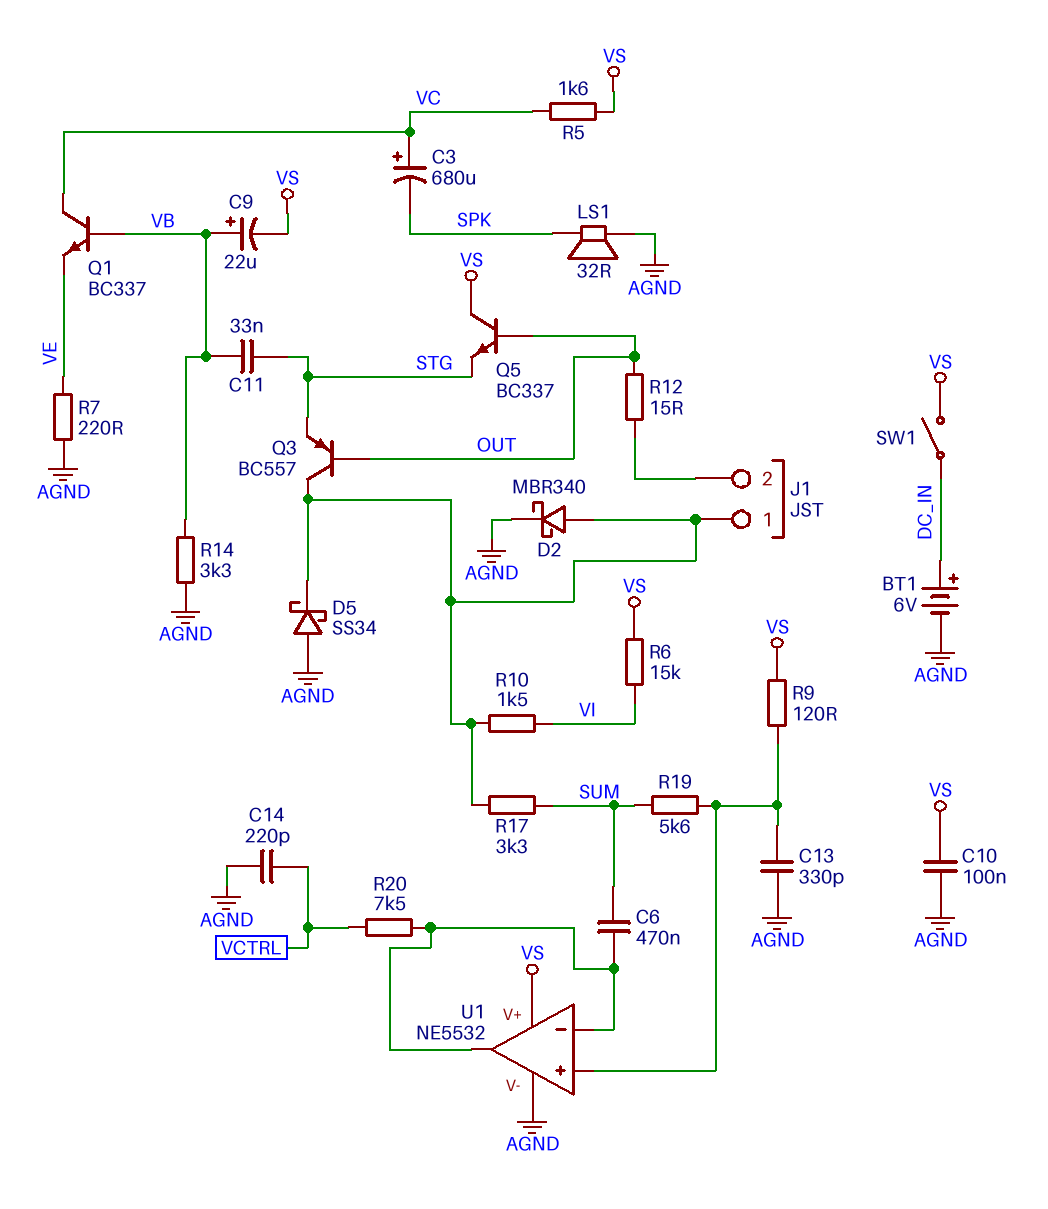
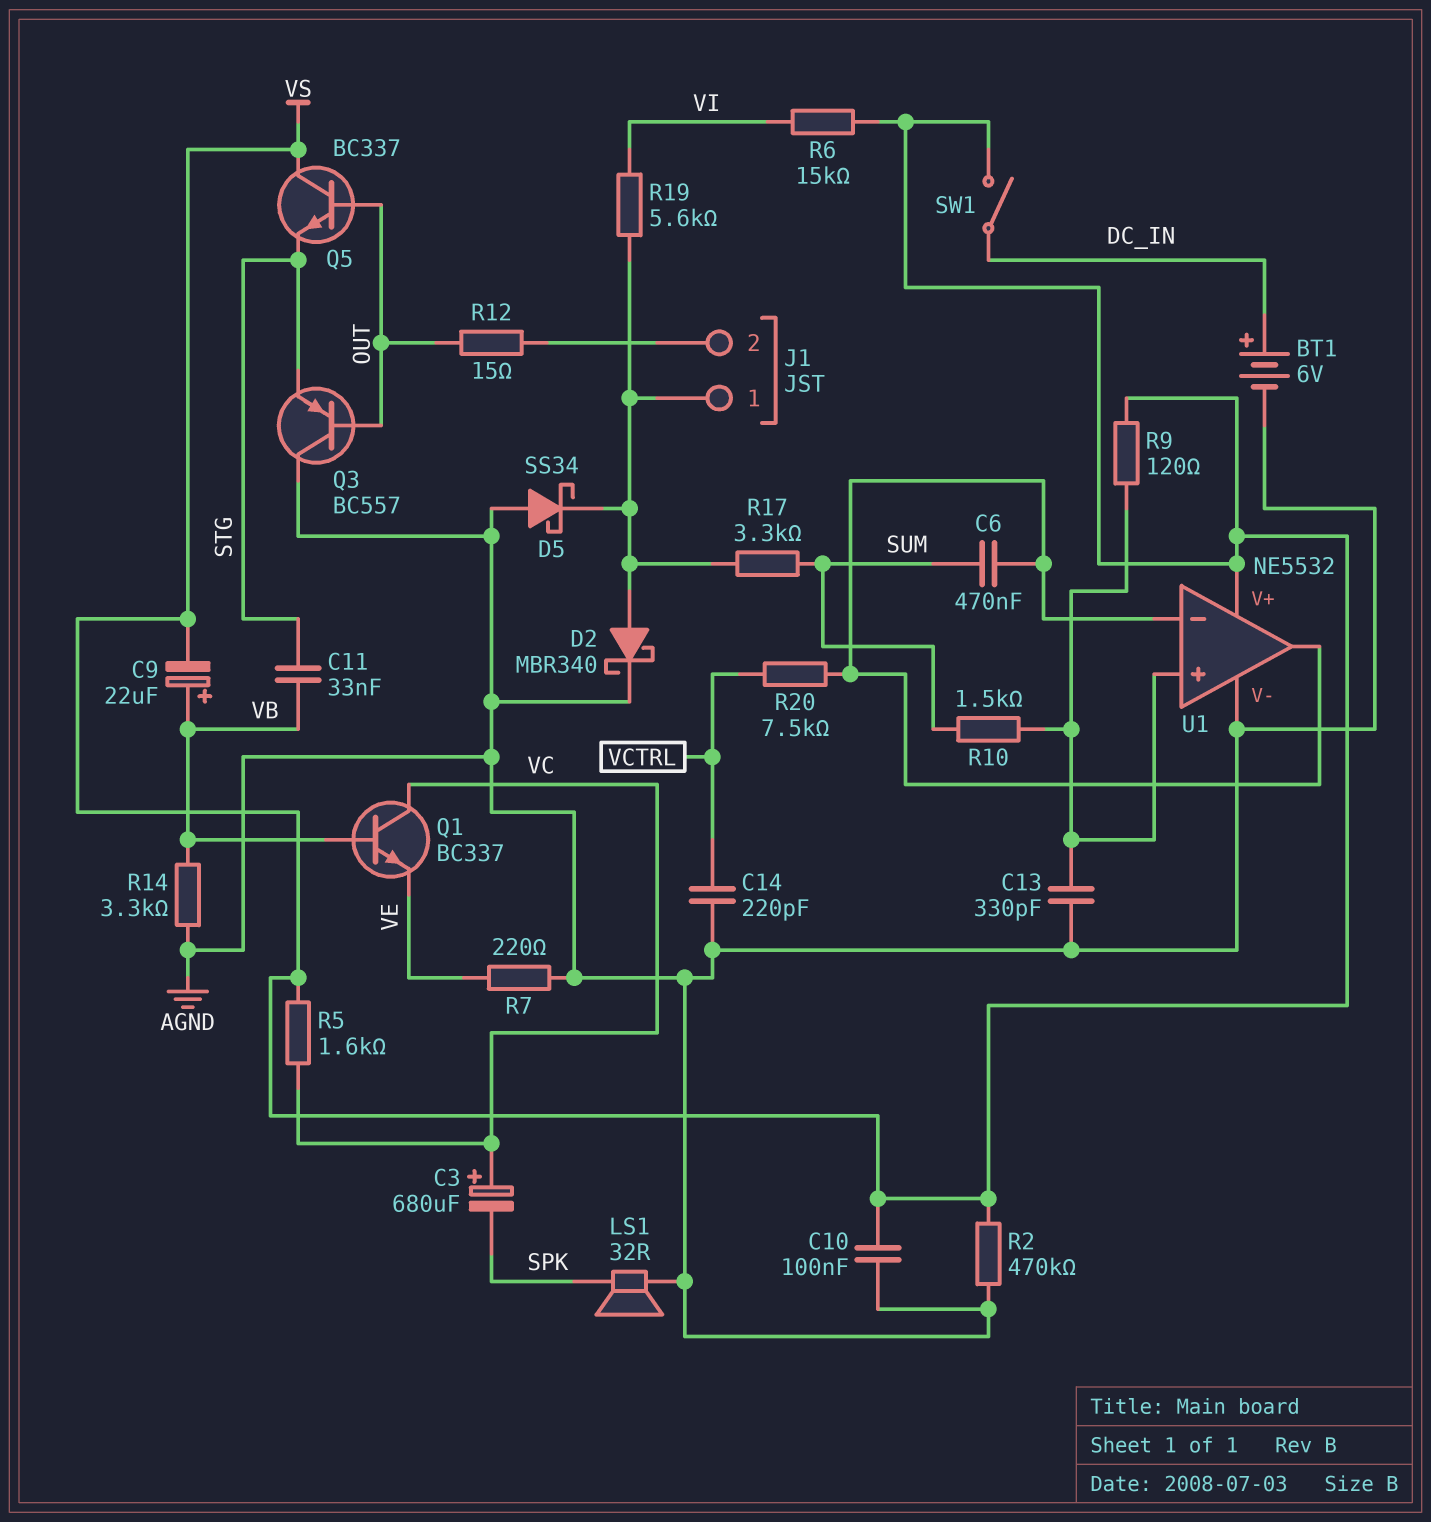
Q3: PNP BC557 (B OUT, C J1/1, E STG) -> PNP BC557 (B OUT, C AGND, E STG)
R2: none -> 470k (AGND, VS)
R10: 1.5k (J1/1, VI) -> 1.5k (SUM, U1/in+)
R19: 5.6k (SUM, U1/in+) -> 5.6k (J1/1, VI)

